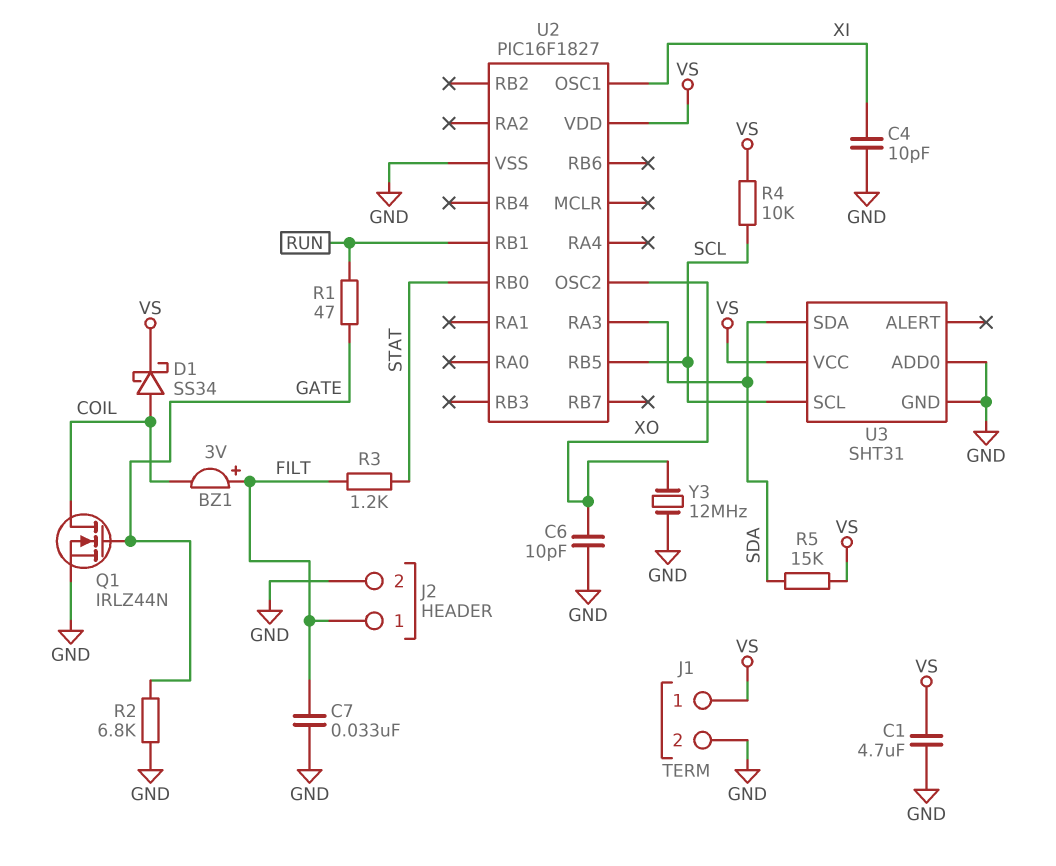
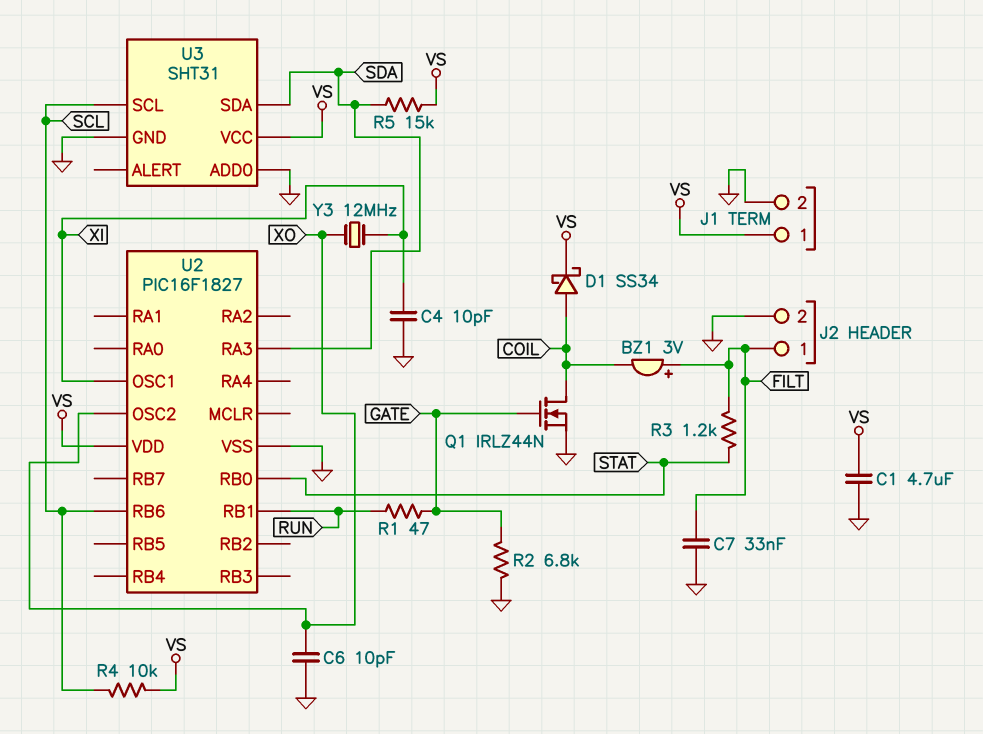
U2 pin RB5: SCL -> none
U2 pin RB6: none -> SCL
Y3: 12MHz (GND, XO) -> 12MHz (XI, XO)

